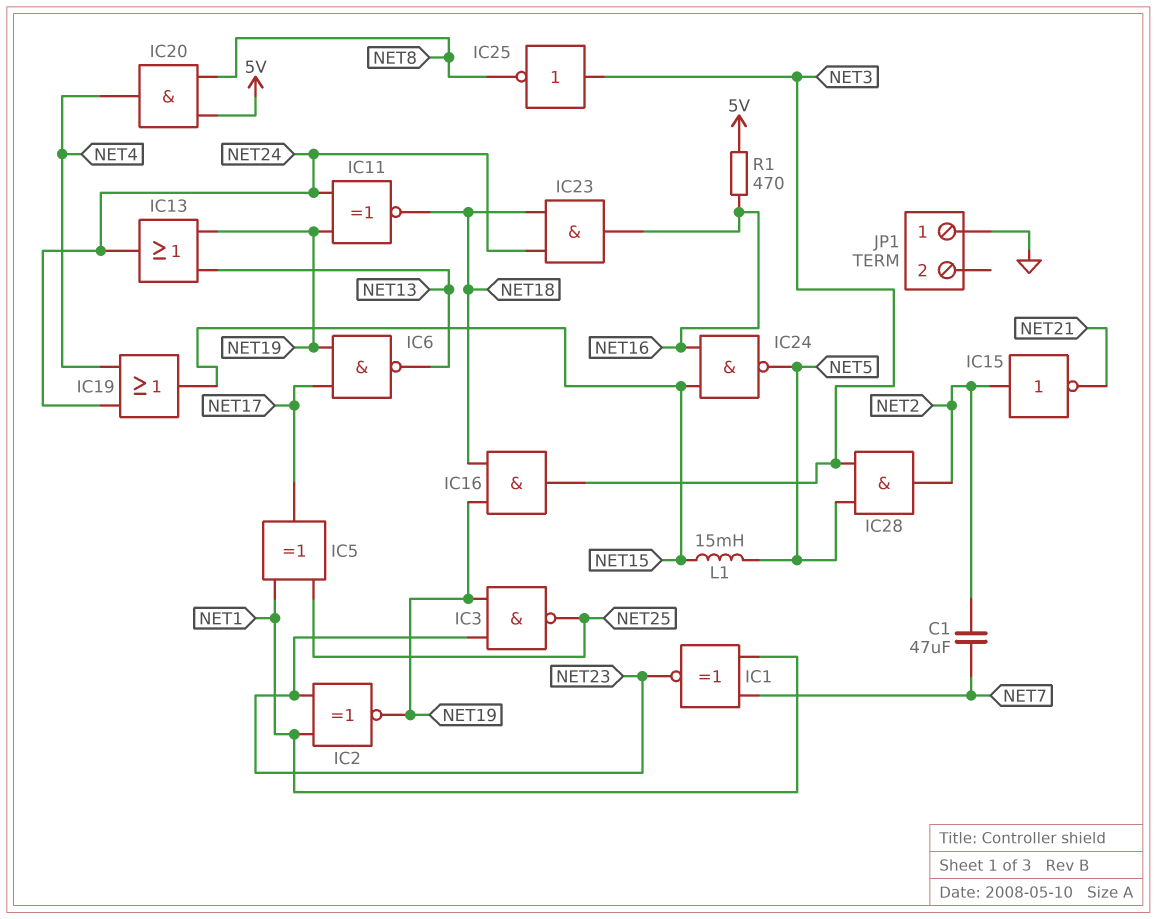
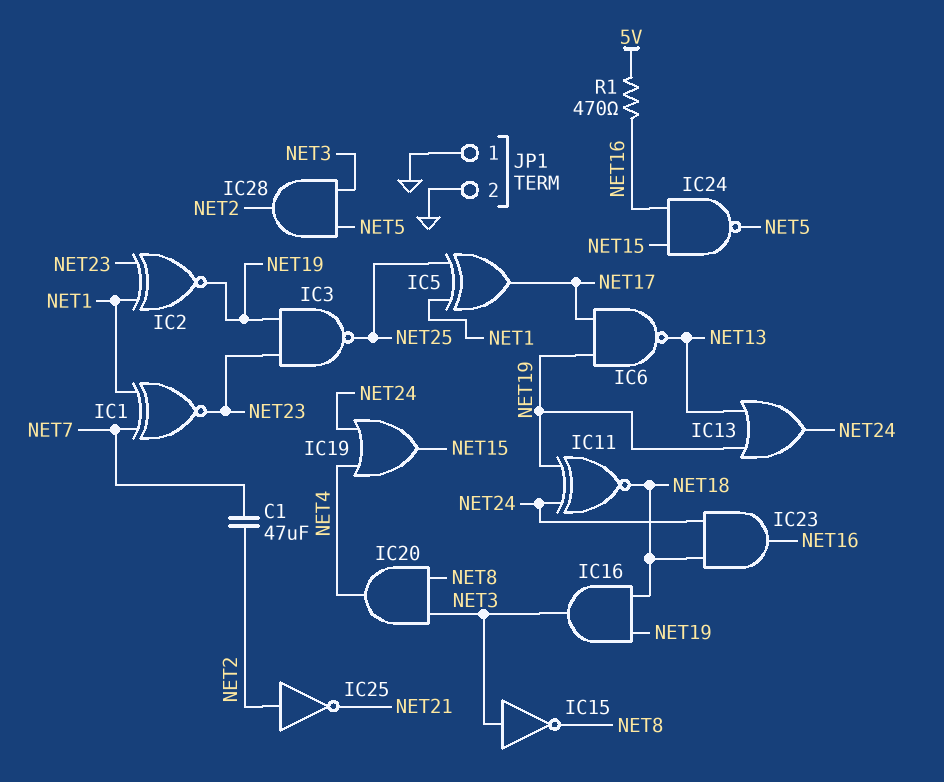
IC15: NOT (in NET2, out NET21) -> NOT (in NET3, out NET8)
IC20: AND (in 5V, in NET8, out NET4) -> AND (in NET3, in NET8, out NET4)
IC25: NOT (in NET3, out NET8) -> NOT (in NET2, out NET21)
JP1 pin 2: none -> GND
L1: 15mH (NET5, NET15) -> none

